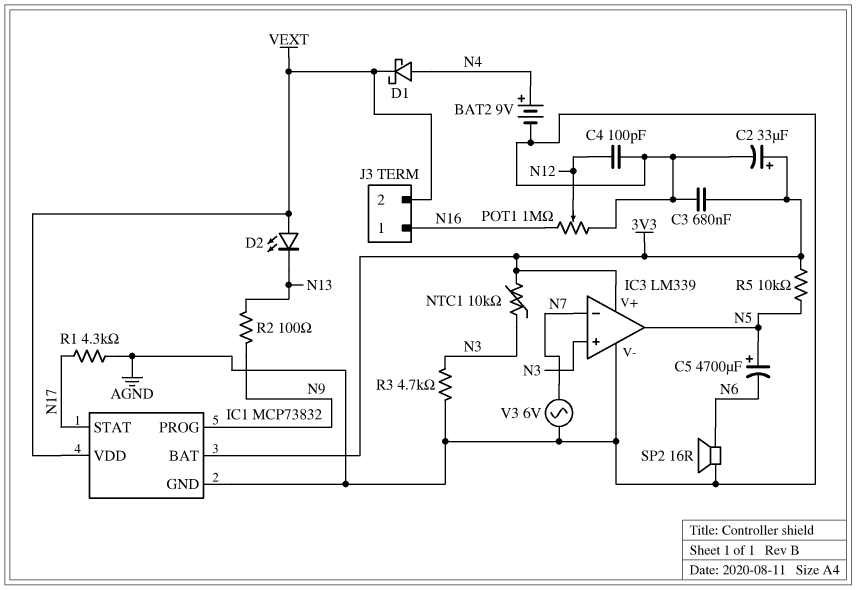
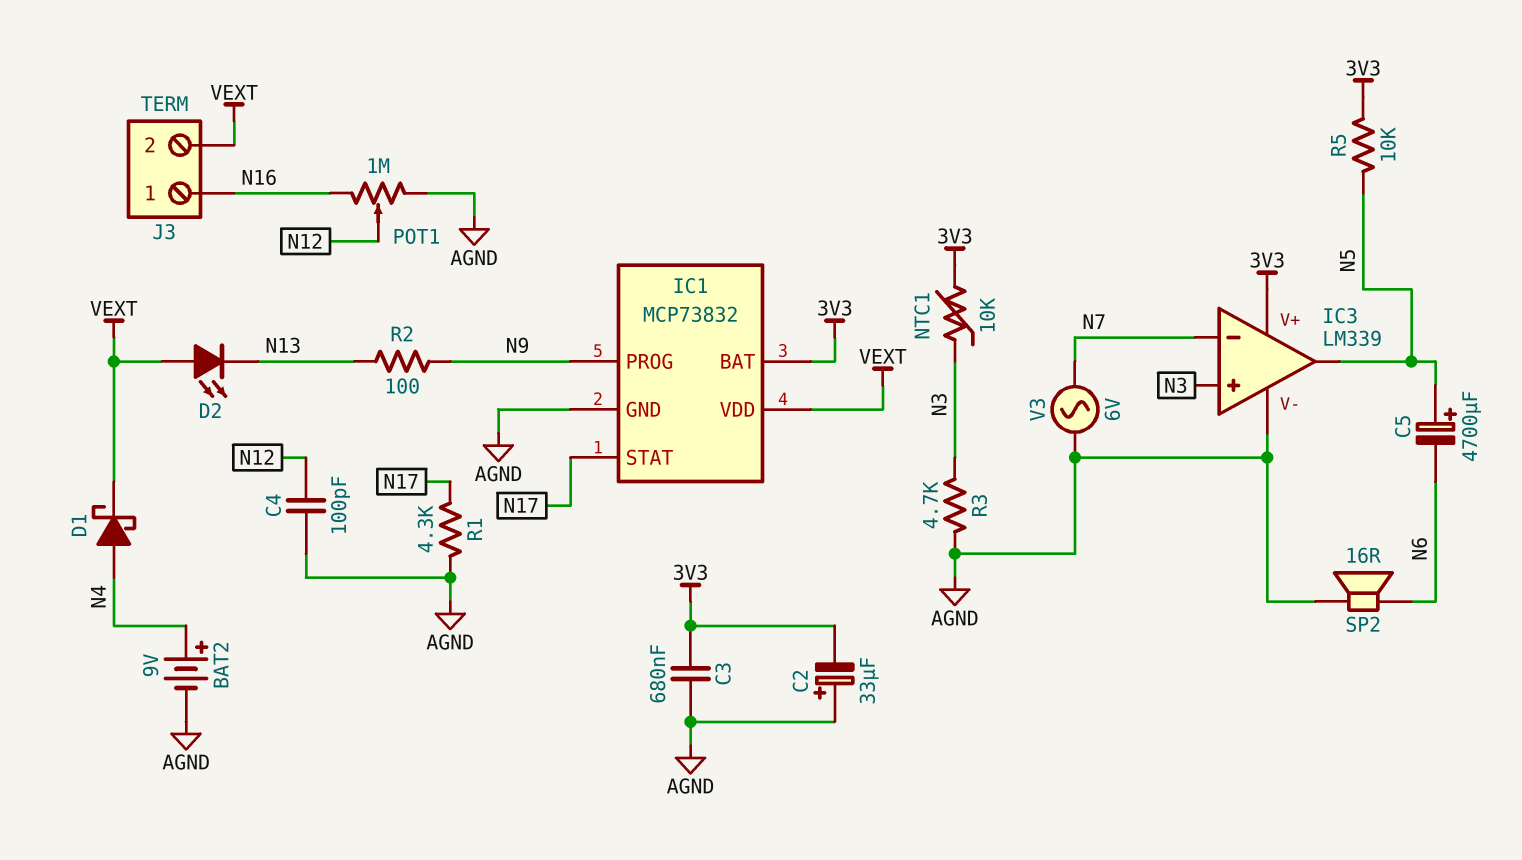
C2: 33uF (plus 3V3, minus AGND) -> 33uF (plus AGND, minus 3V3)

